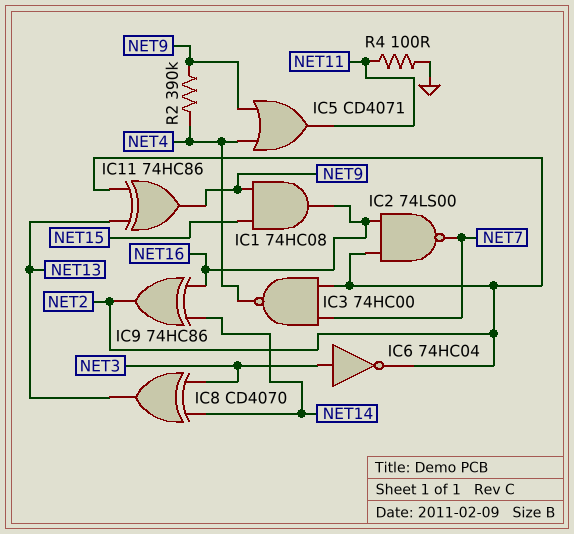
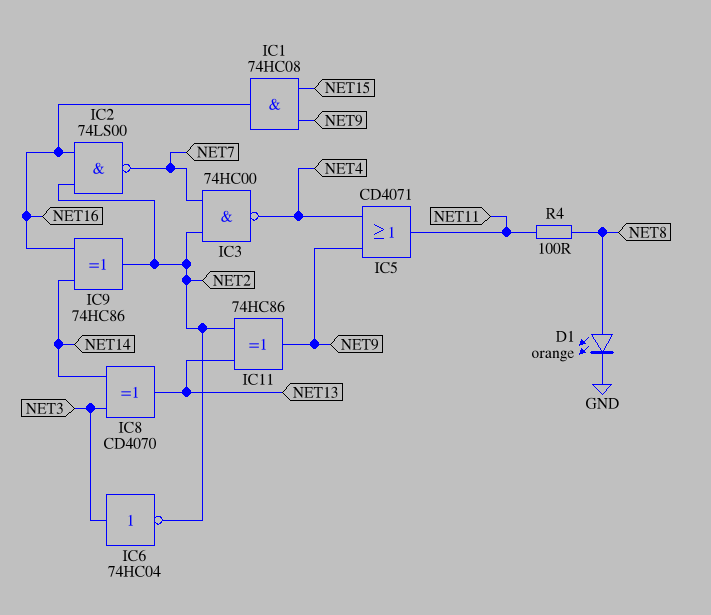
D1: none -> LED orange (A NET8, K GND)
R2: 390k (NET4, NET9) -> none
R4: 100 (GND, NET11) -> 100 (NET8, NET11)

